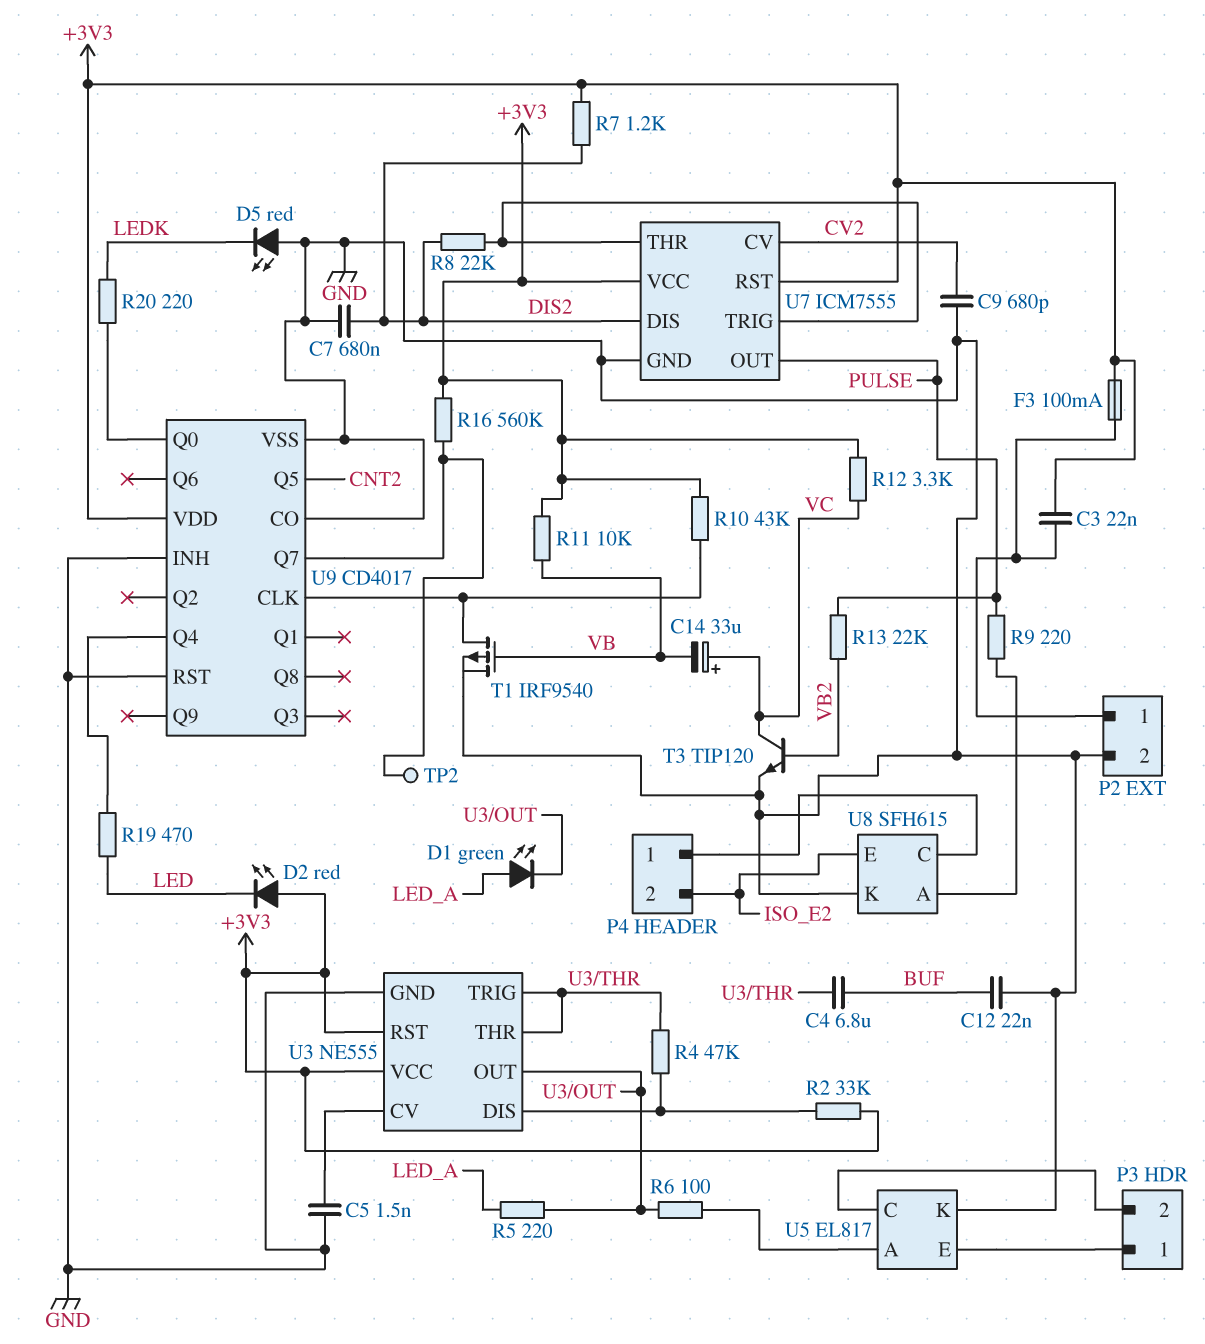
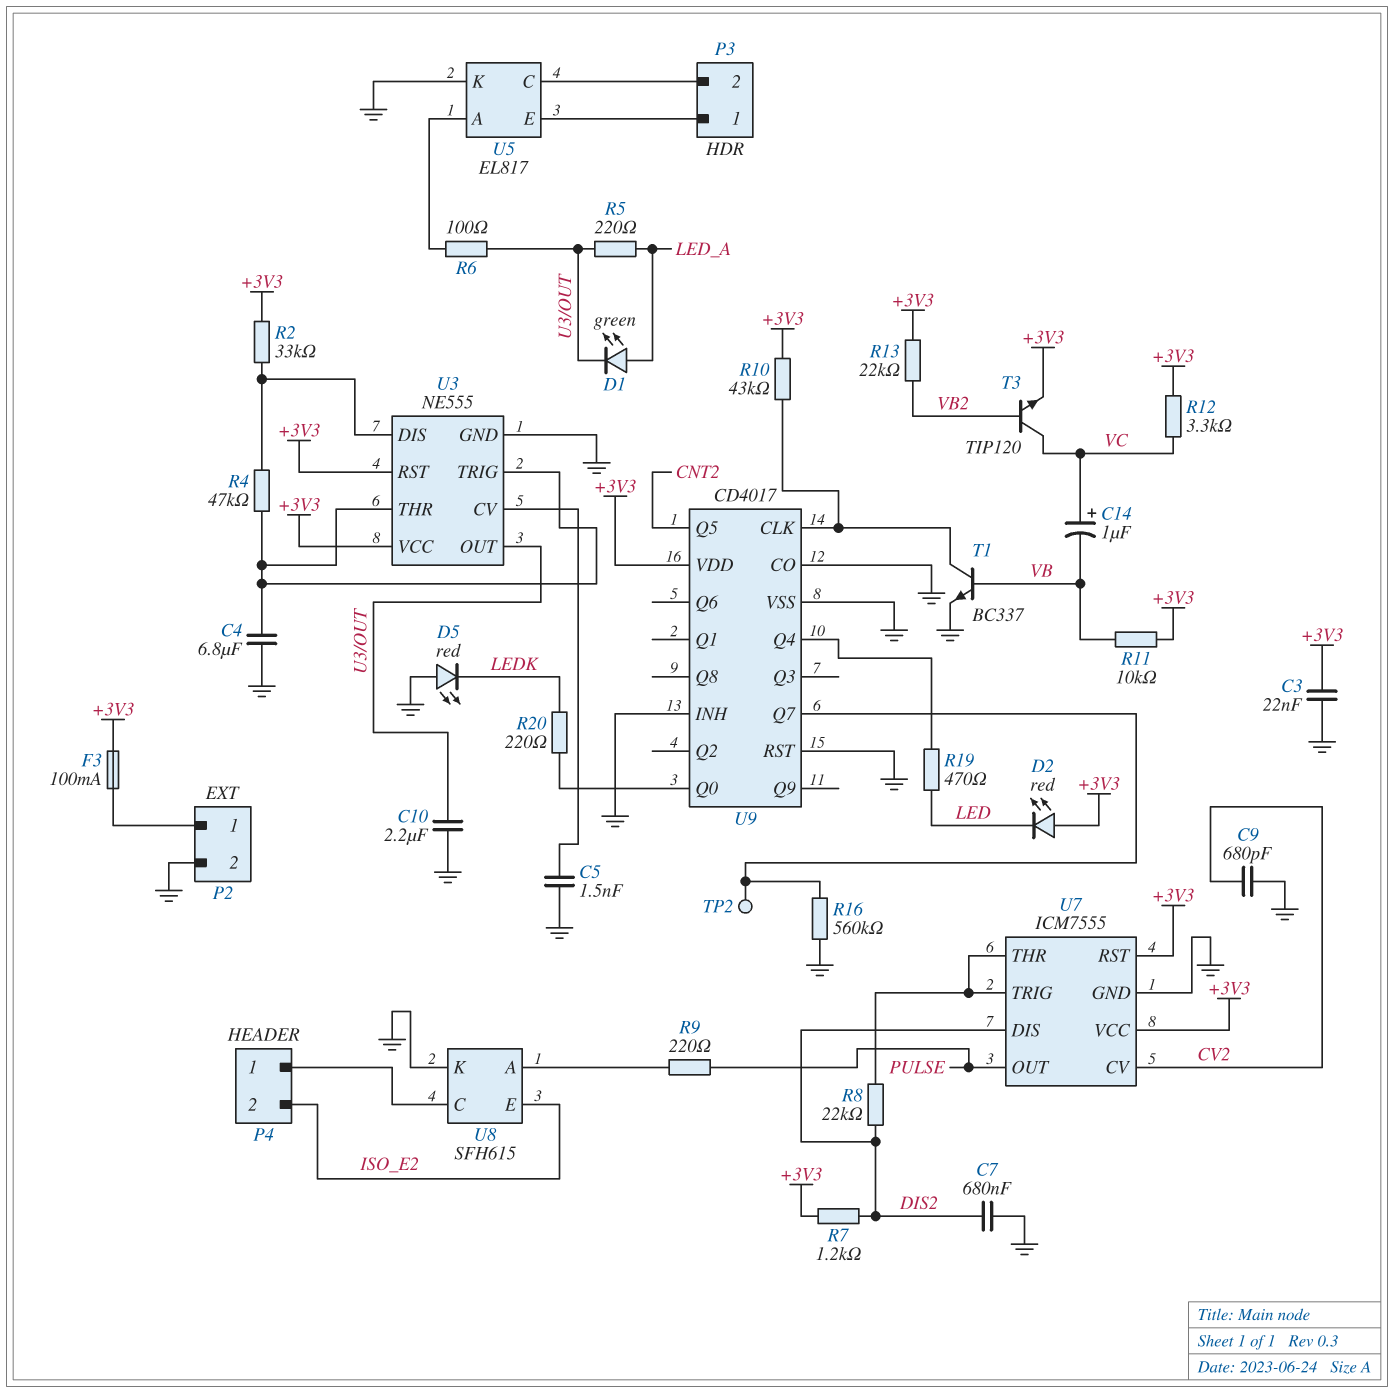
C3: 22nF (+3V3, P2/1) -> 22nF (+3V3, GND)
C4: 6.8uF (BUF, U3/THR) -> 6.8uF (GND, U3/THR)
C10: none -> 2.2uF (GND, U3/OUT)
C12: 22nF (BUF, GND) -> none
C14: 33uF (plus VC, minus VB) -> 1uF (plus VC, minus VB)
R13: 22k (PULSE, VB2) -> 22k (+3V3, VB2)
R16: 560k (+3V3, U9/Q7) -> 560k (GND, U9/Q7)
T1: PMOS IRF9540 (G VB, D U9/CLK, S GND) -> NPN BC337 (B VB, C U9/CLK, E GND)
T3: NPN TIP120 (B VB2, C VC, E GND) -> NPN TIP120 (B VB2, C VC, E +3V3)

